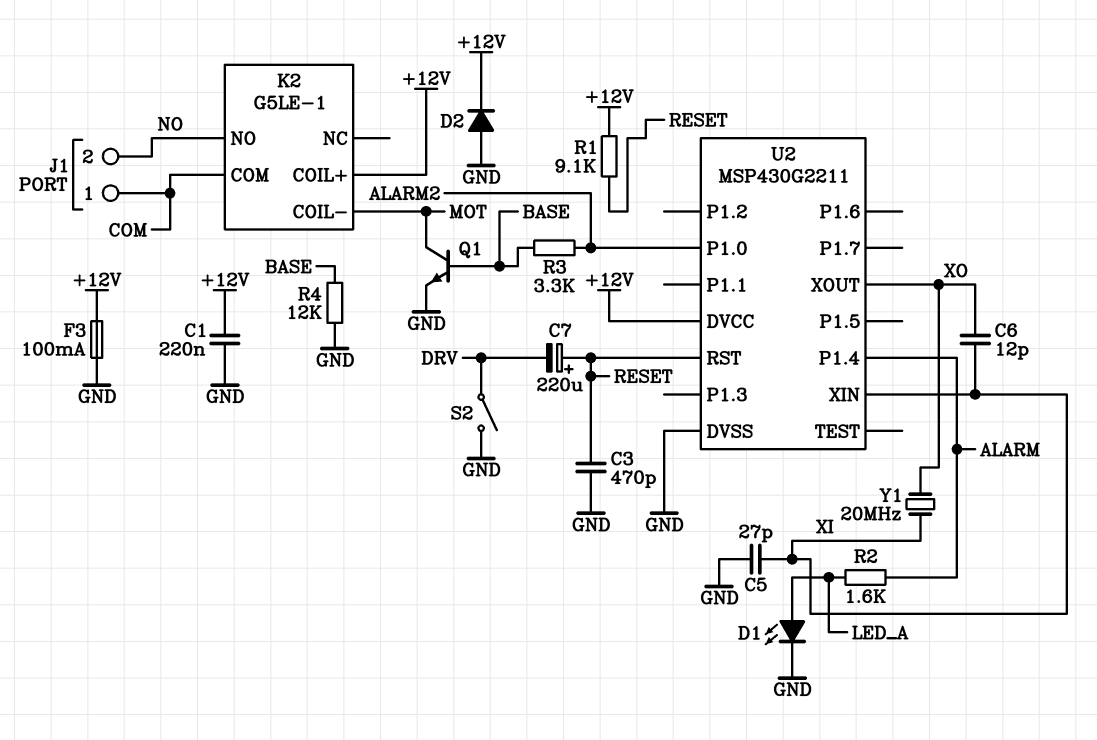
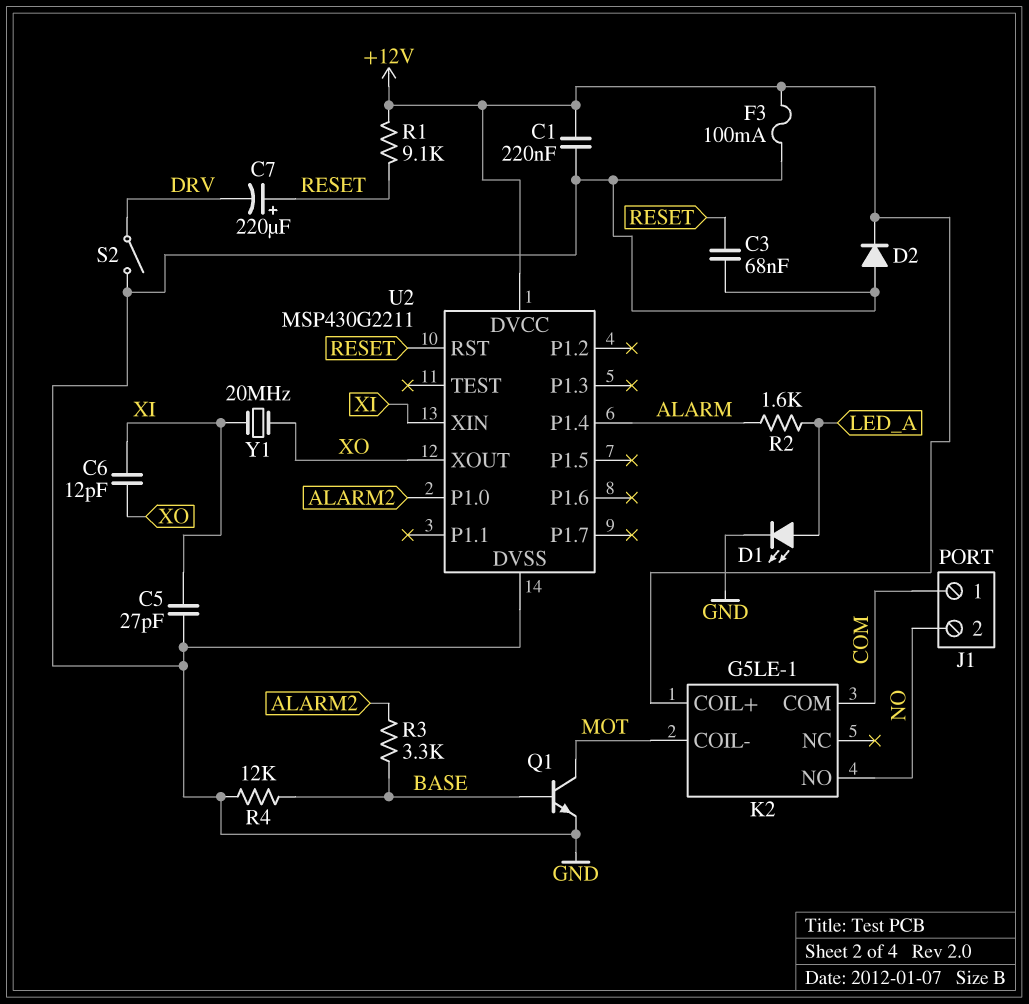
C3: 470pF (GND, RESET) -> 68nF (GND, RESET)

